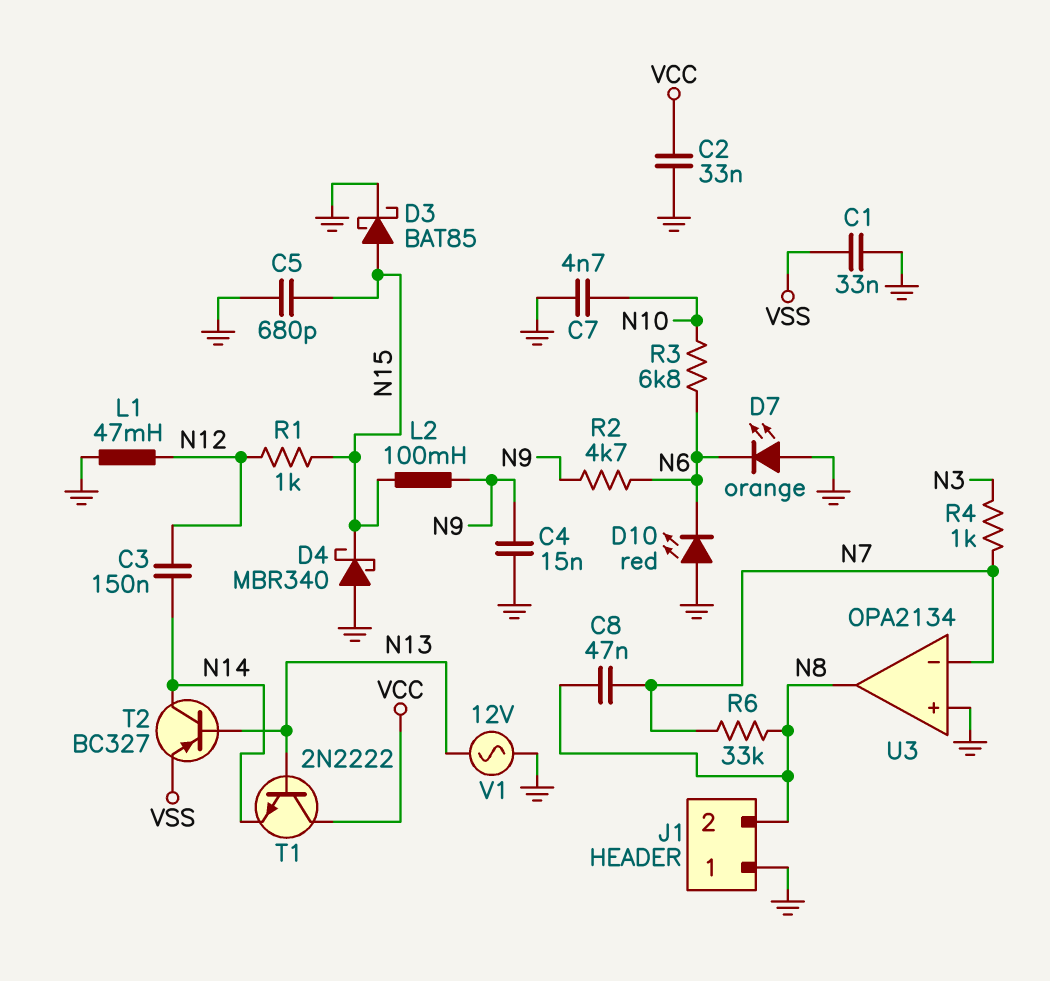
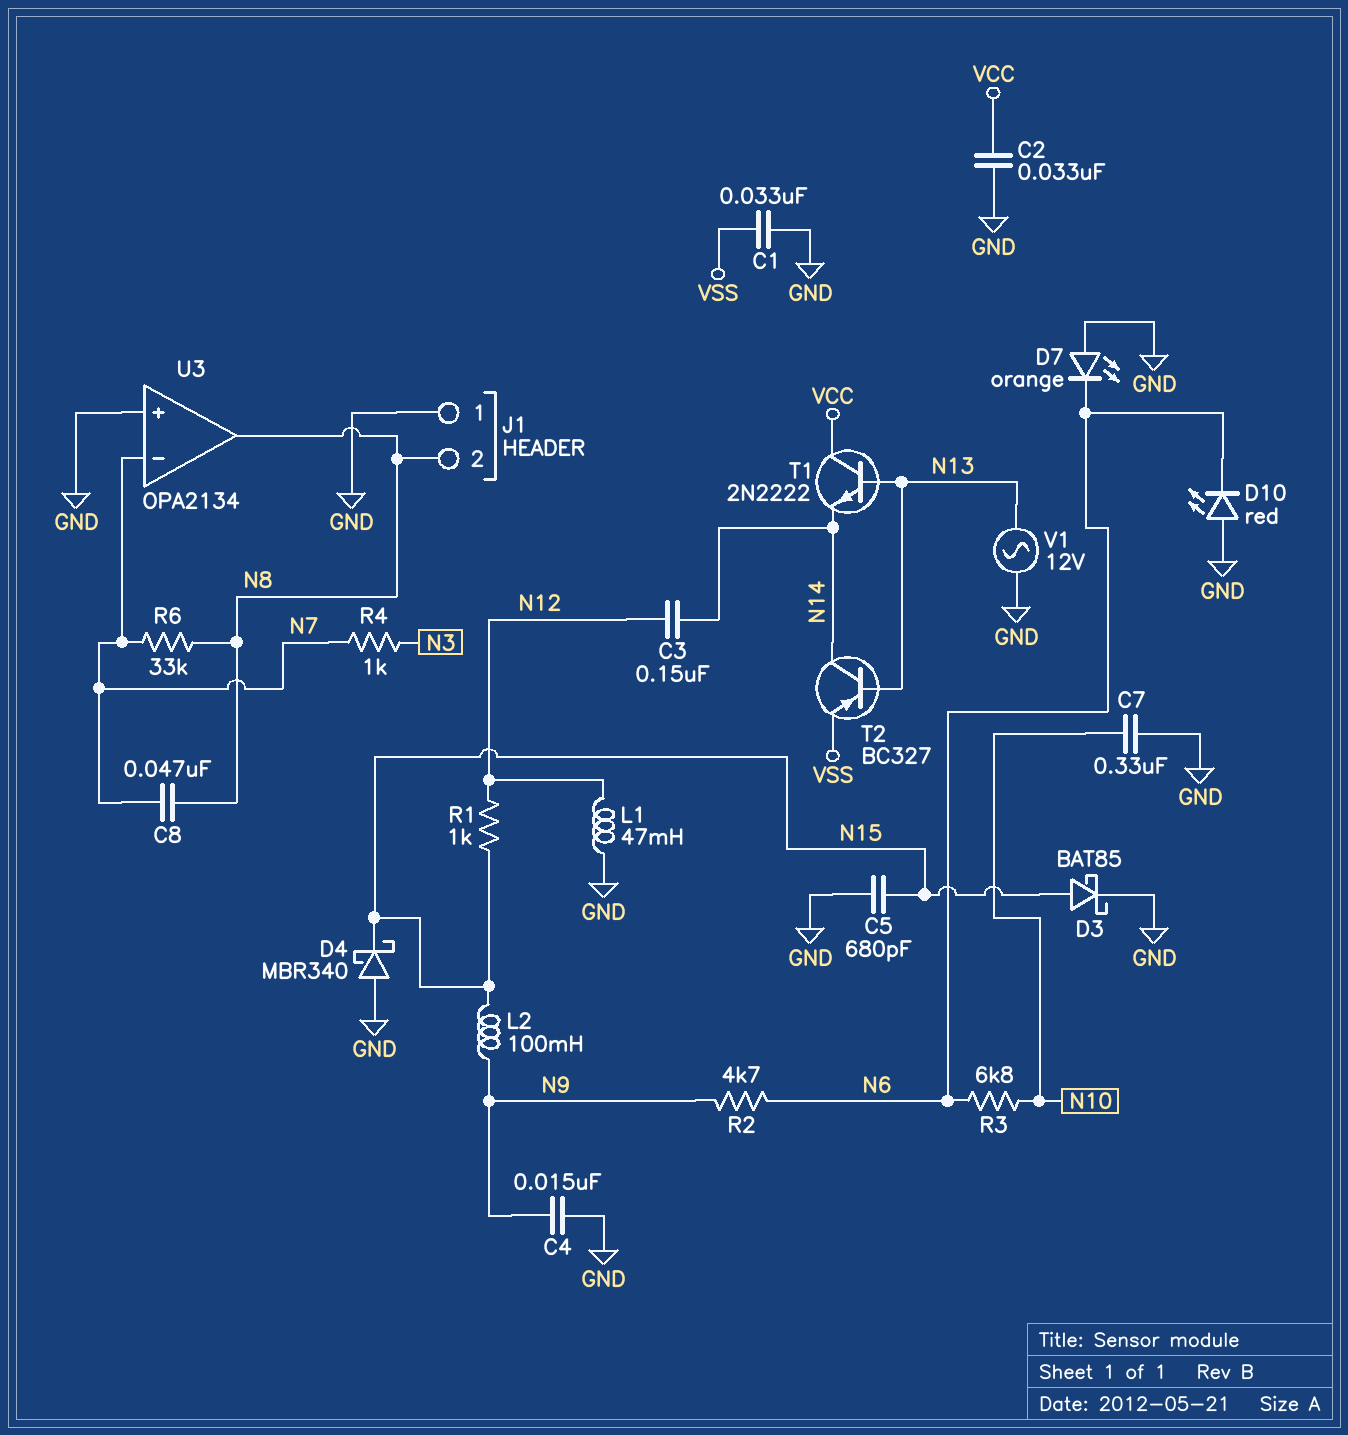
C7: 4.7nF (GND, N10) -> 330nF (GND, N10)

